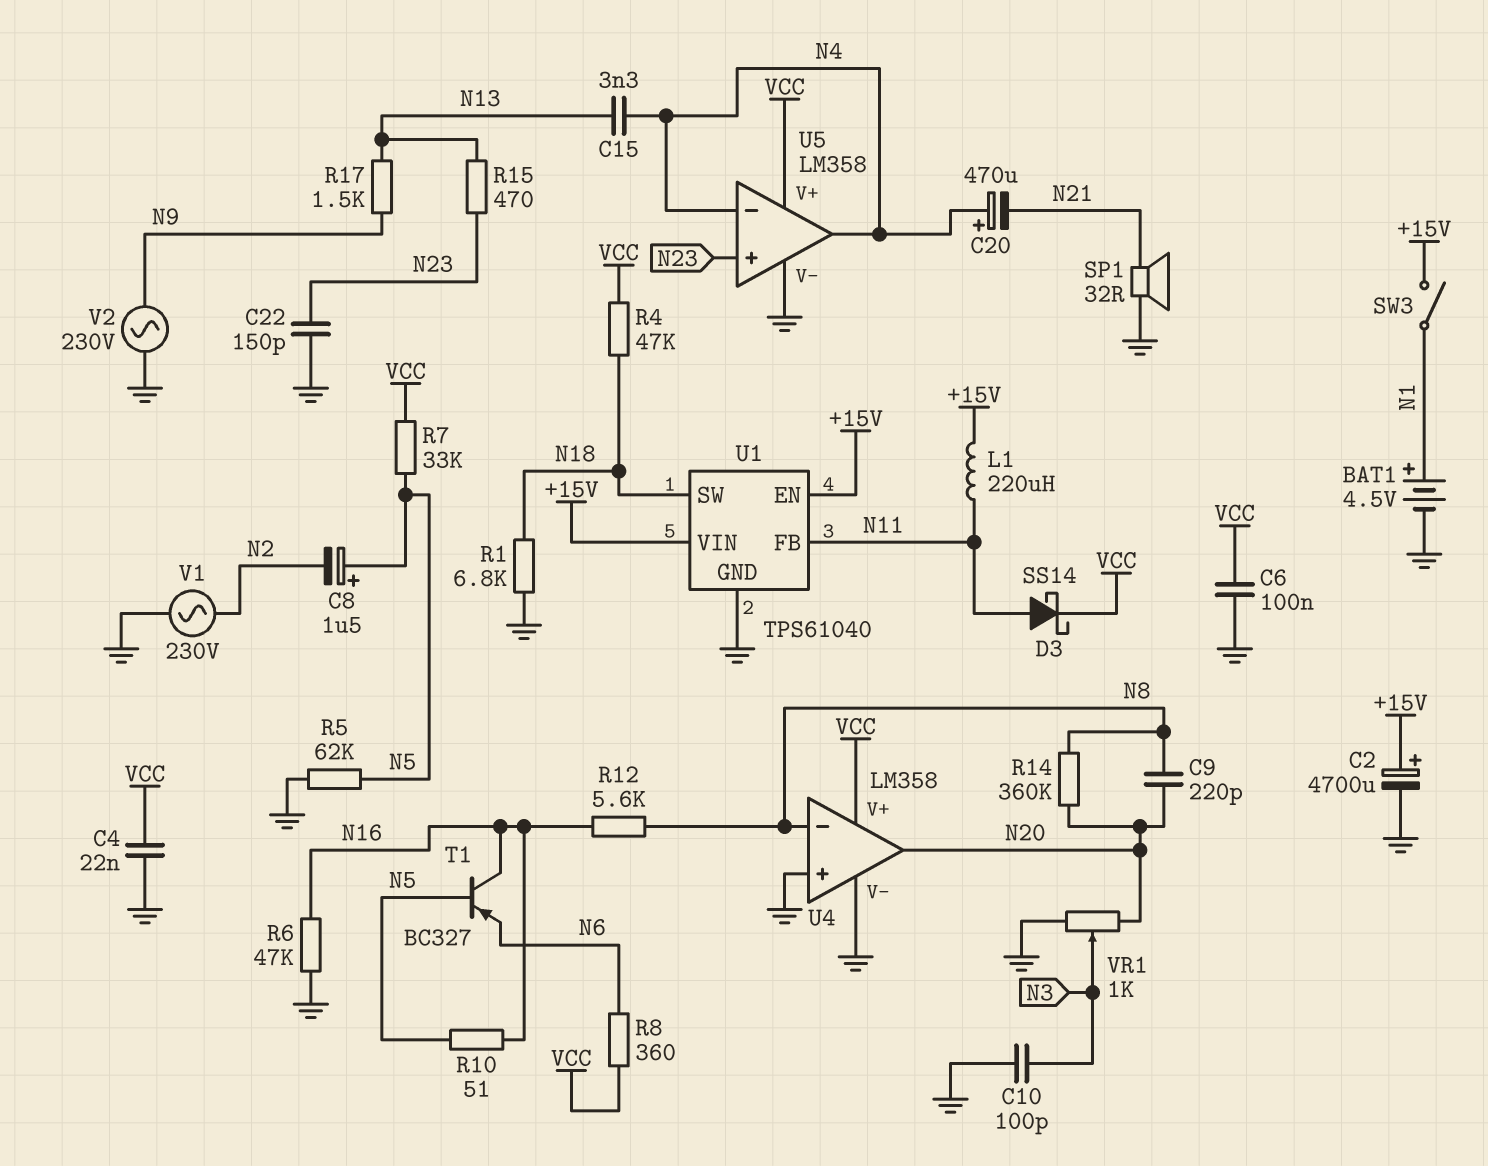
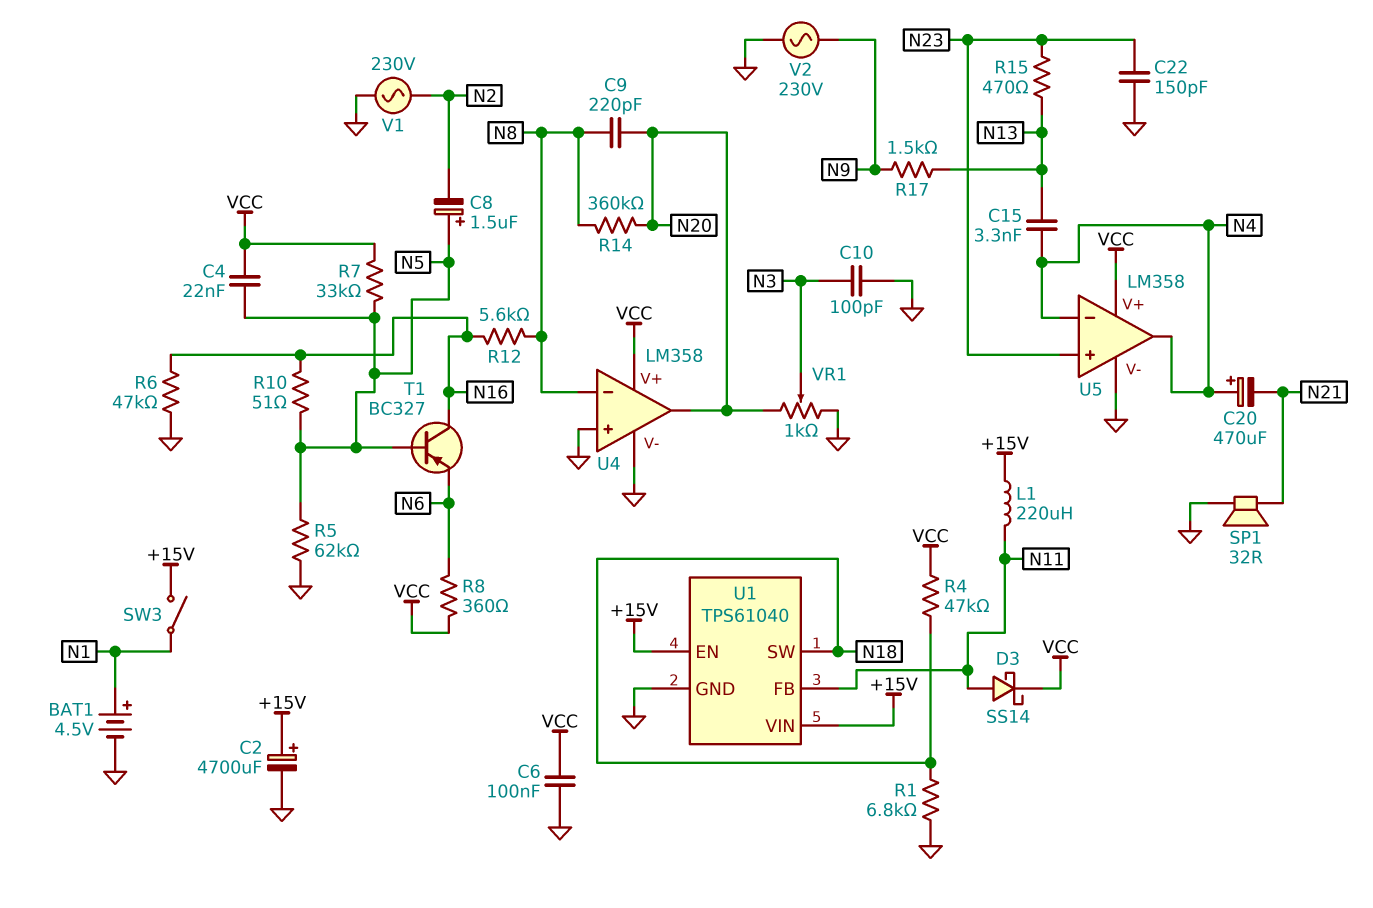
C4: 22nF (GND, VCC) -> 22nF (N5, VCC)

